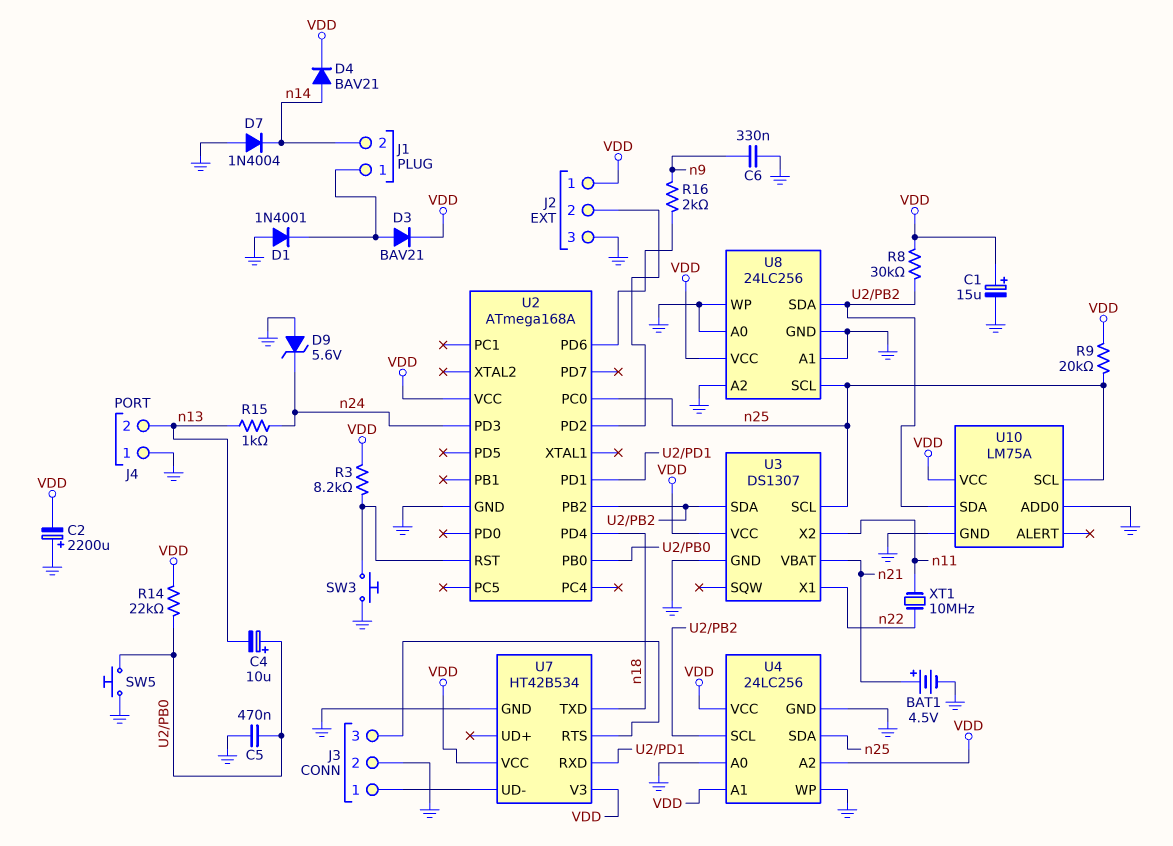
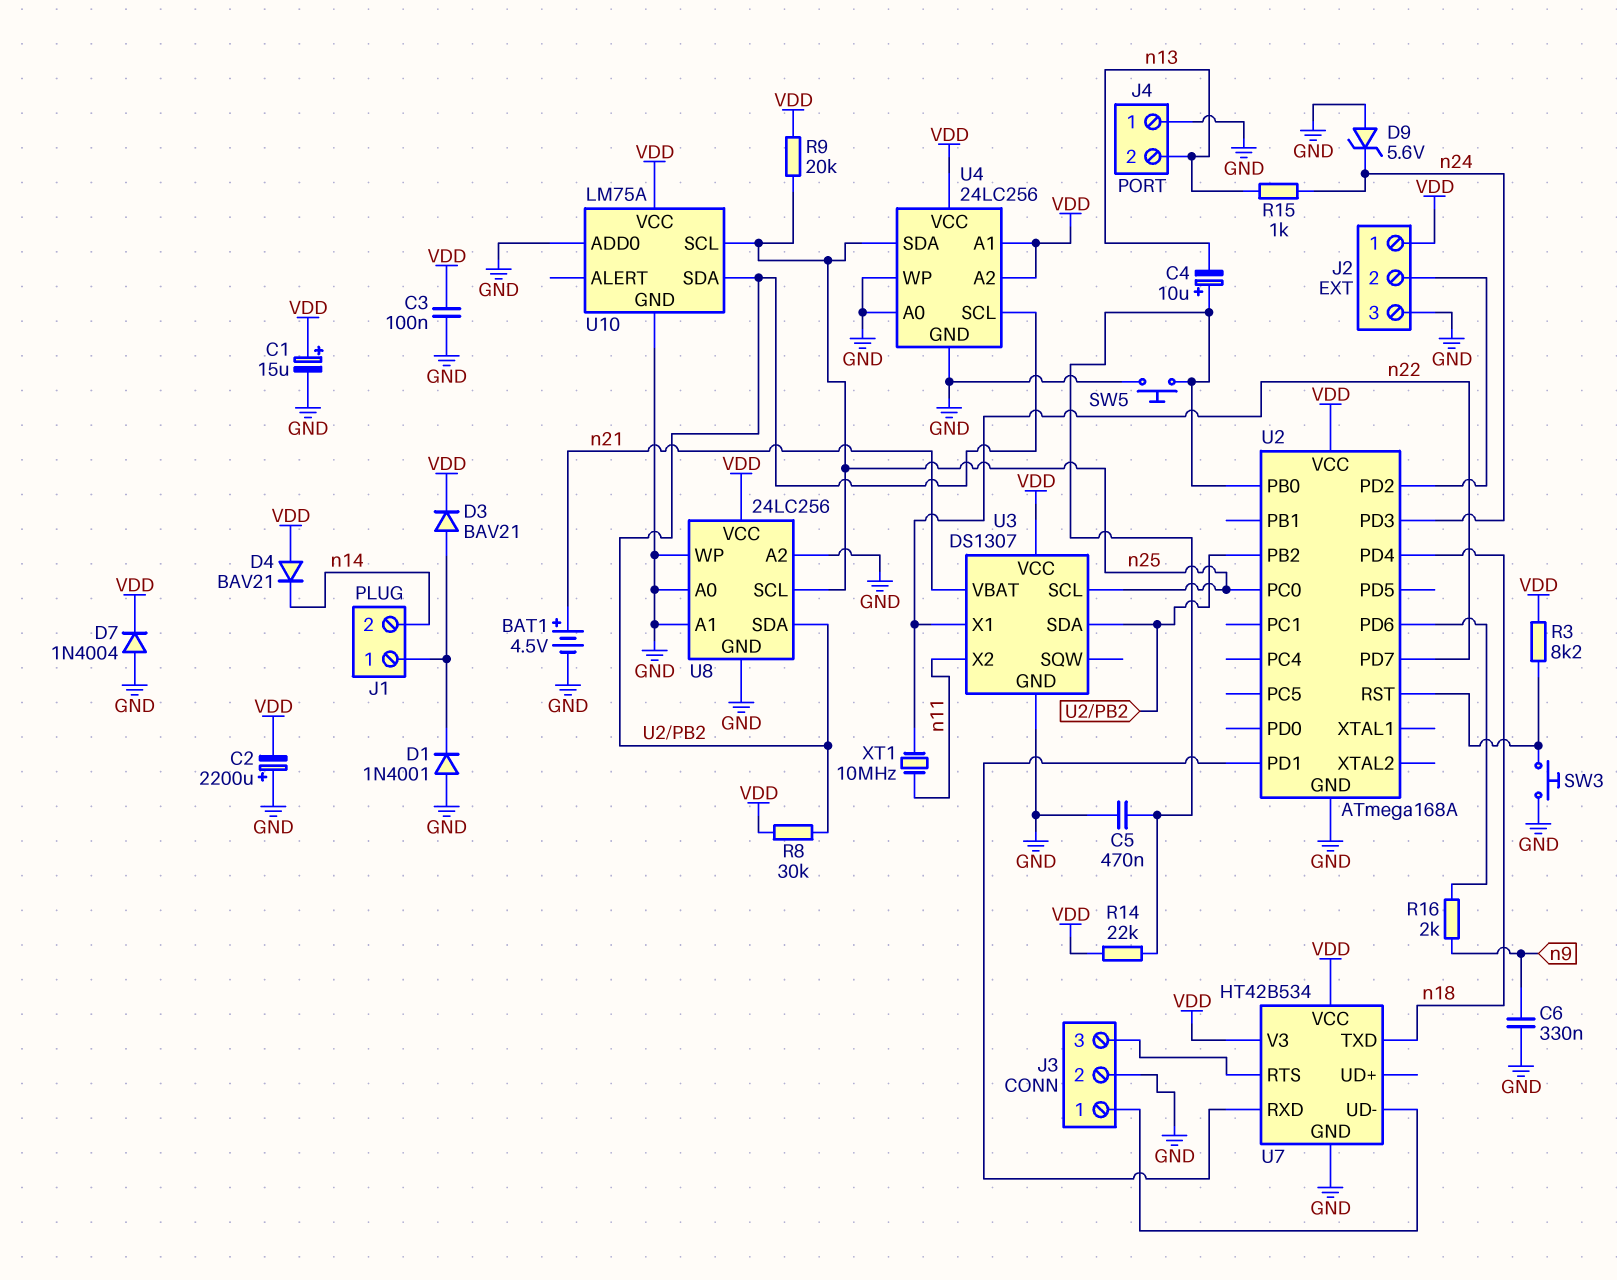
C3: none -> 100nF (GND, VDD)
D4: diode BAV21 (A n14, K VDD) -> diode BAV21 (A VDD, K n14)
D7: diode 1N4004 (A GND, K n14) -> diode 1N4004 (A GND, K VDD)
U2 pin PD7: none -> n22

